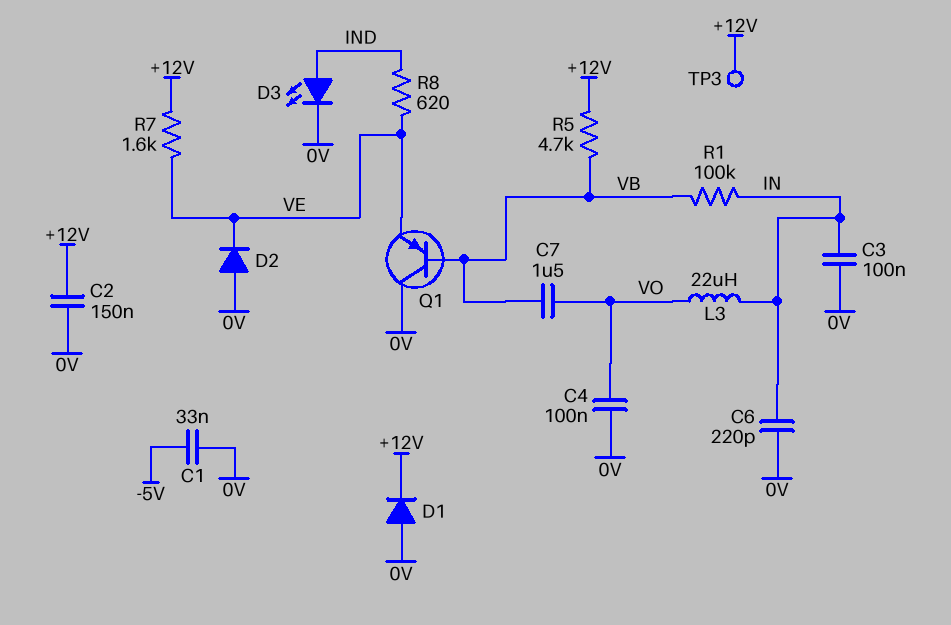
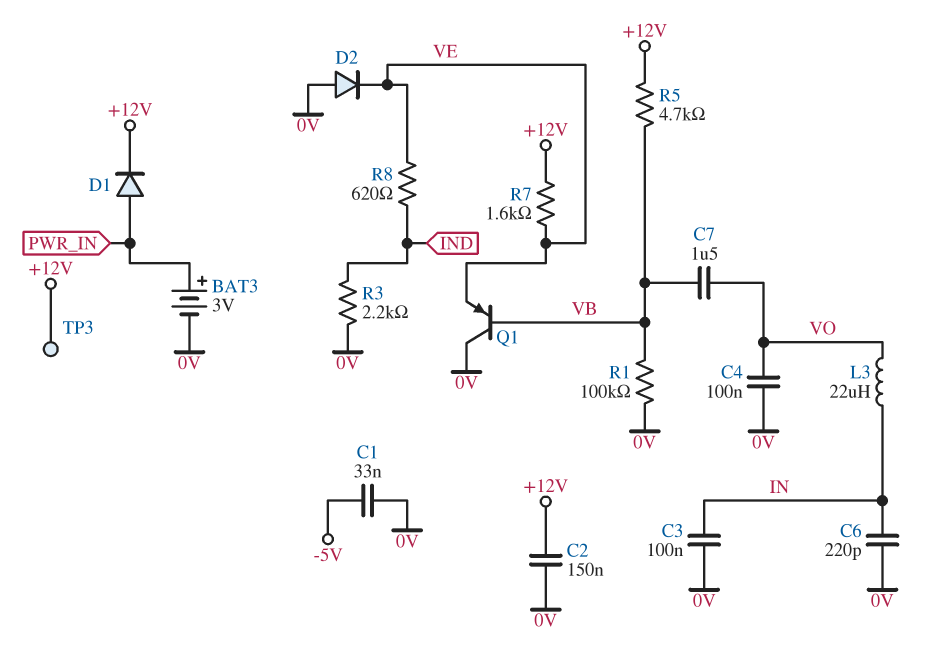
BAT3: none -> 3V (plus PWR_IN, minus 0V)
D1: diode (A 0V, K +12V) -> diode (A PWR_IN, K +12V)
D3: LED (A IND, K 0V) -> none
R1: 100k (IN, VB) -> 100k (0V, VB)
R3: none -> 2.2k (0V, IND)

